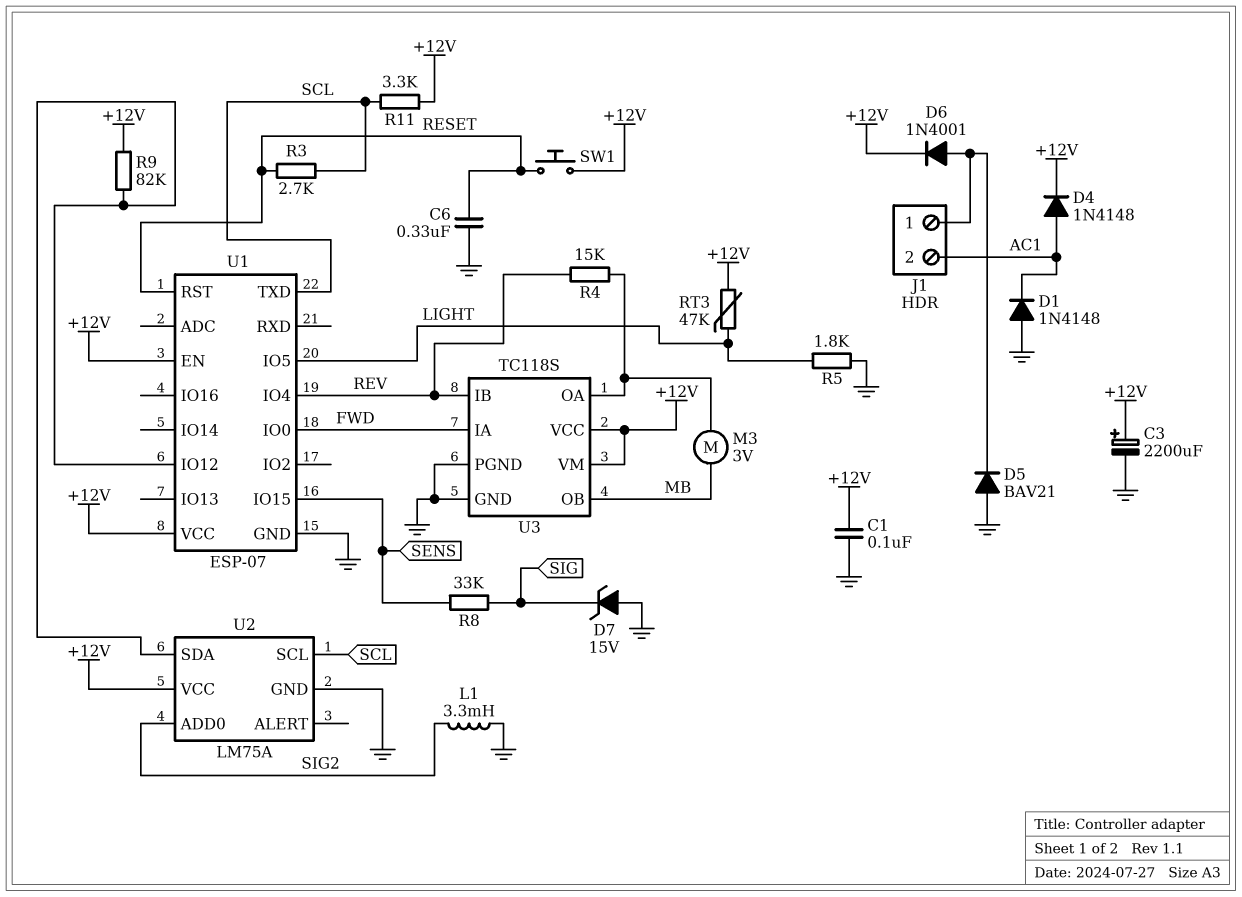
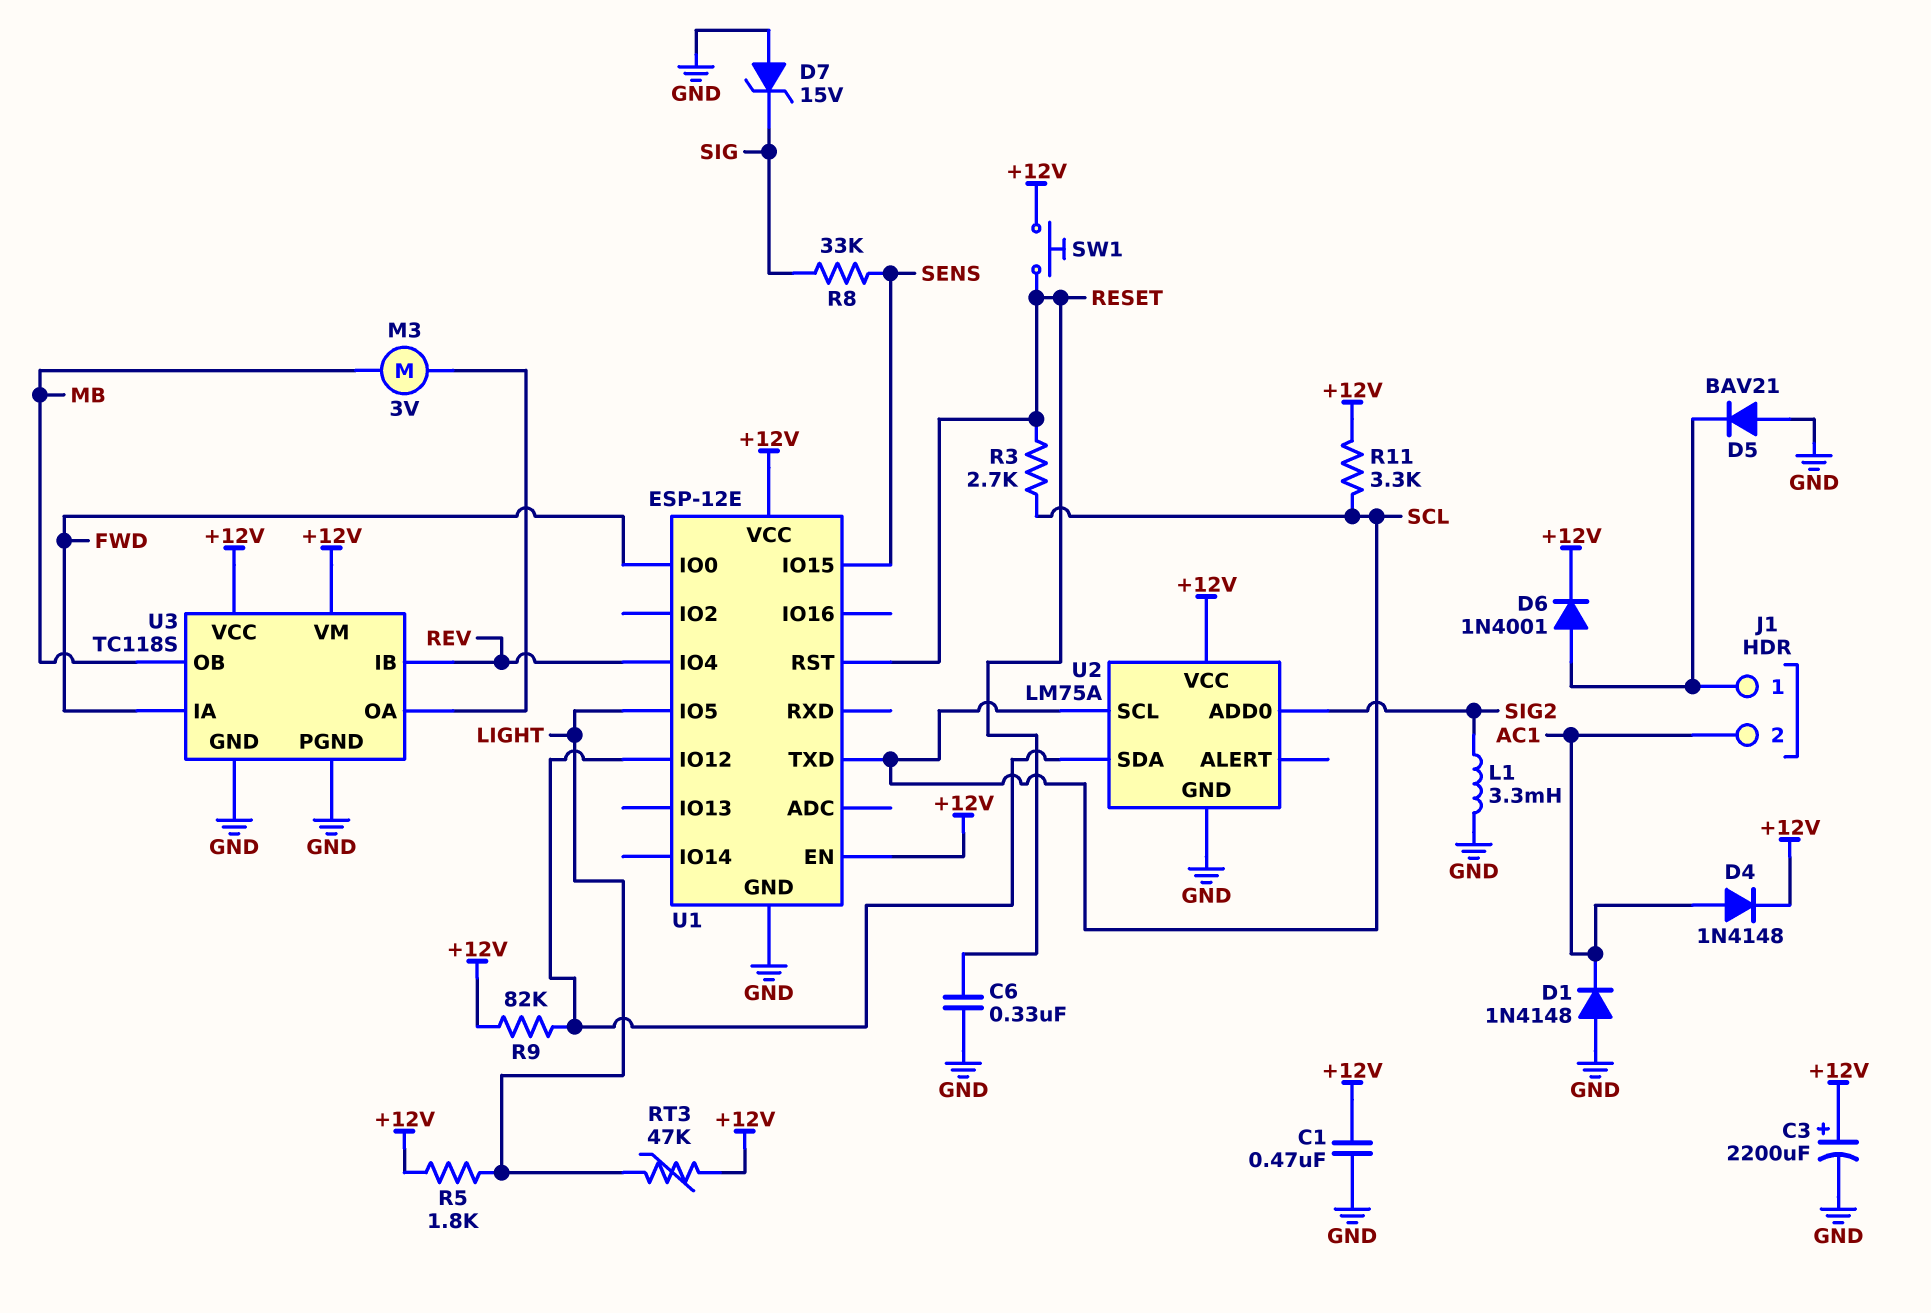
C1: 100nF (+12V, GND) -> 470nF (+12V, GND)
R4: 15k (REV, U3/OA) -> none
R5: 1.8k (GND, LIGHT) -> 1.8k (+12V, LIGHT)
U1: ESP-07 -> ESP-12E

